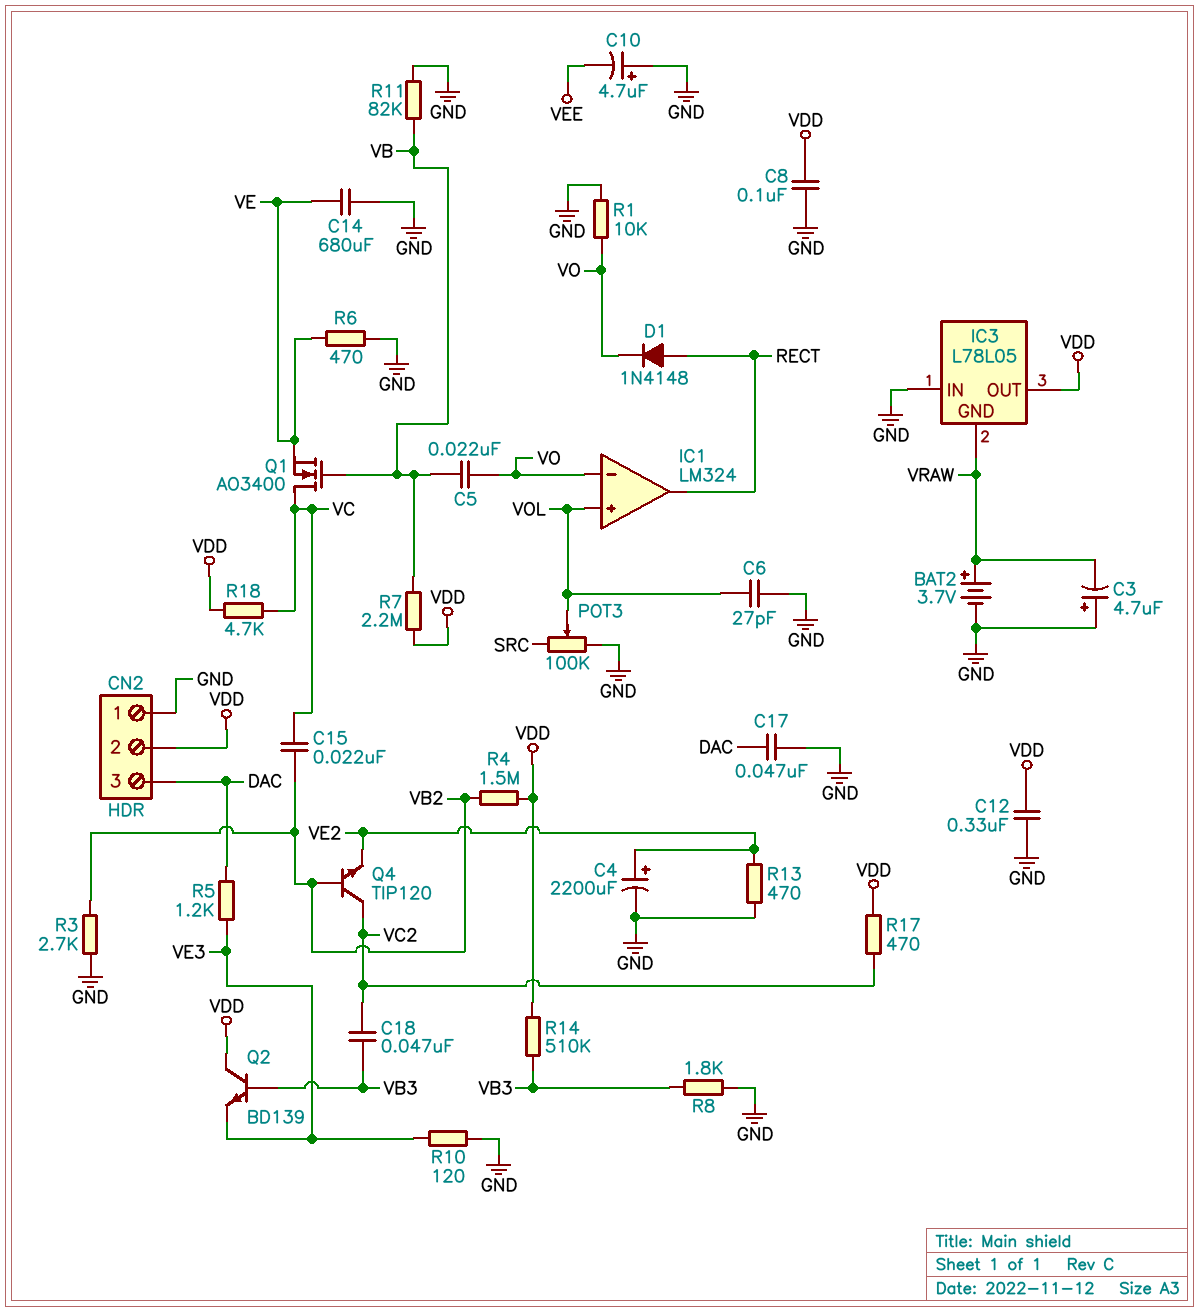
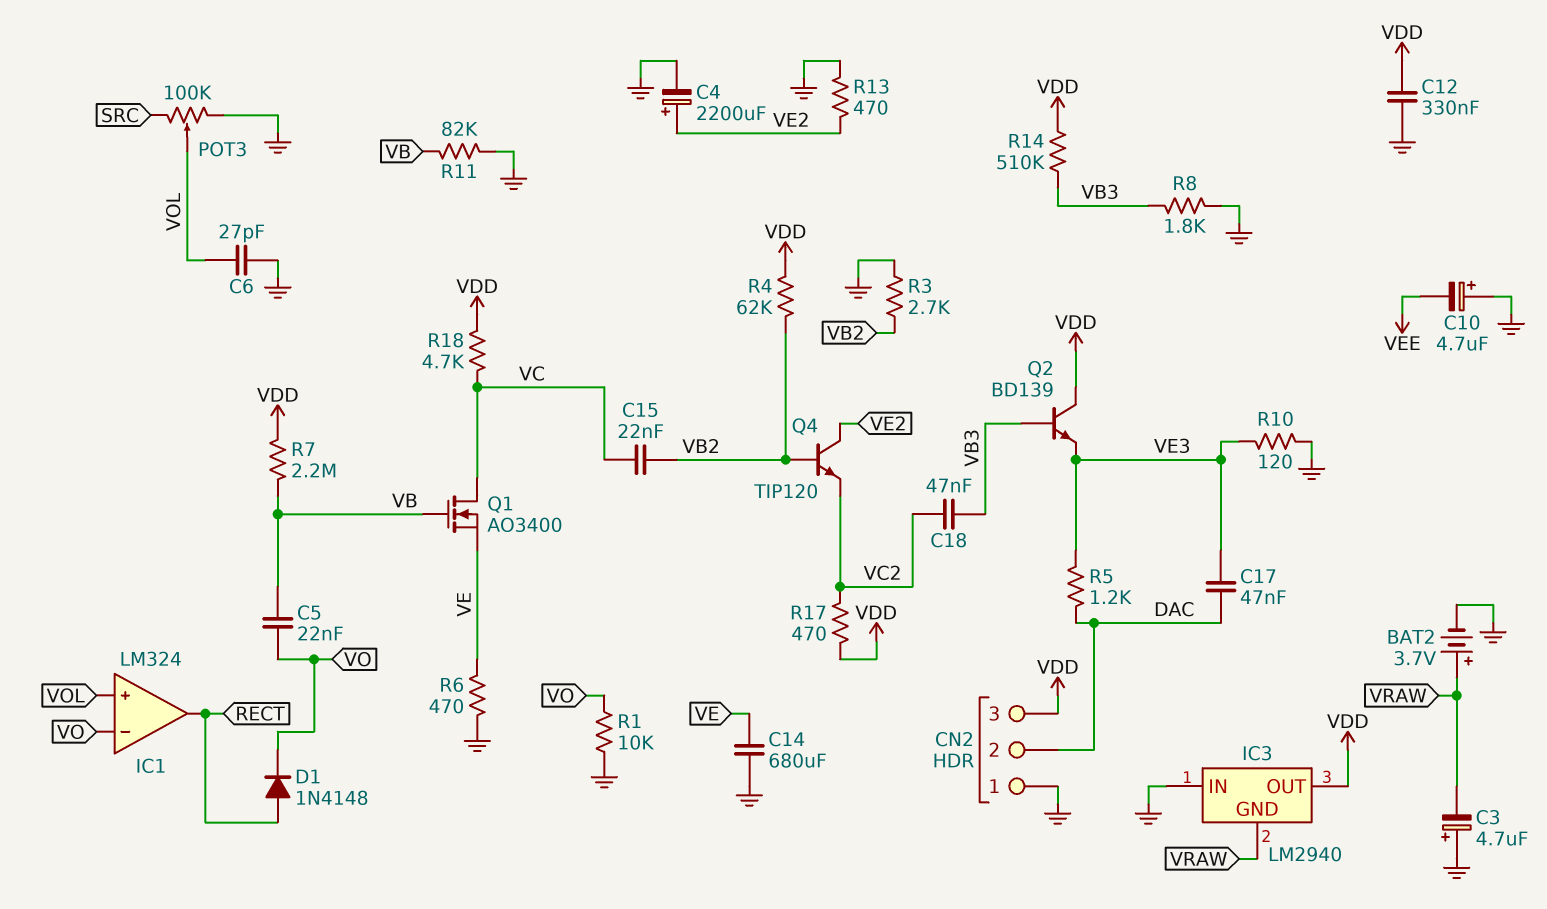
C8: 100nF (GND, VDD) -> none
C17: 47nF (DAC, GND) -> 47nF (DAC, VE3)
CN2 pin 2: VDD -> DAC
CN2 pin 3: DAC -> VDD
IC3: L78L05 -> LM2940
Q4: NPN TIP120 (B VB2, C VC2, E VE2) -> NPN TIP120 (B VB2, C VE2, E VC2)
R4: 1.5M (VB2, VDD) -> 62k (VB2, VDD)

